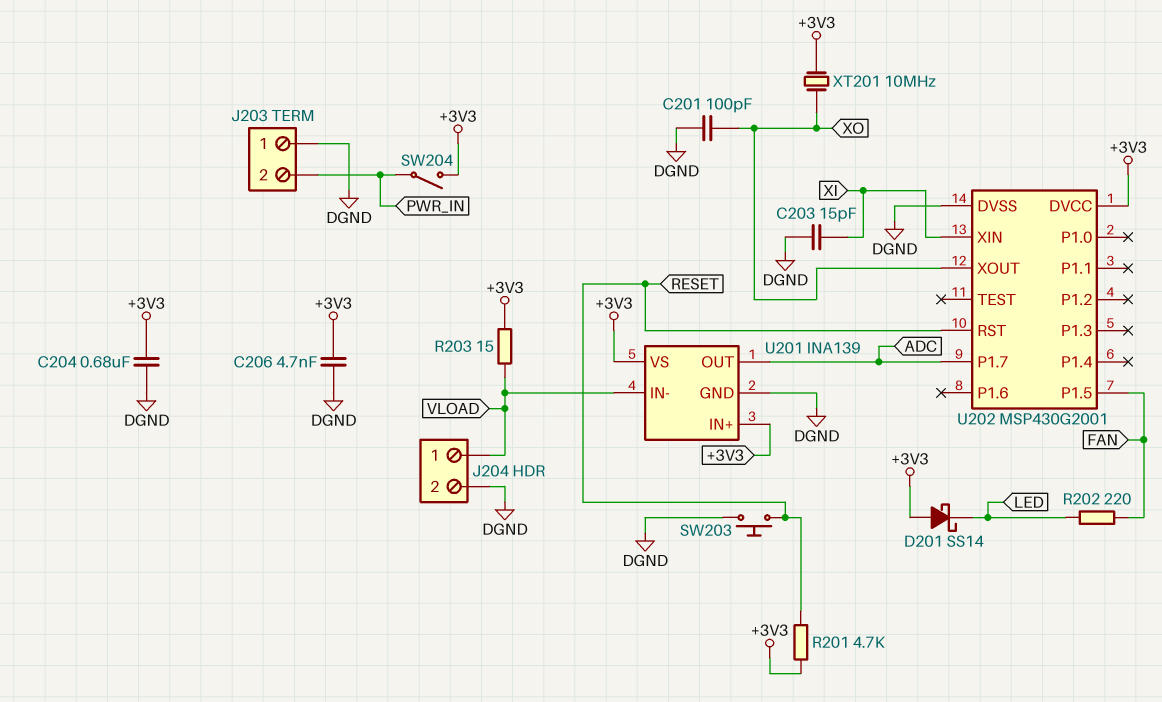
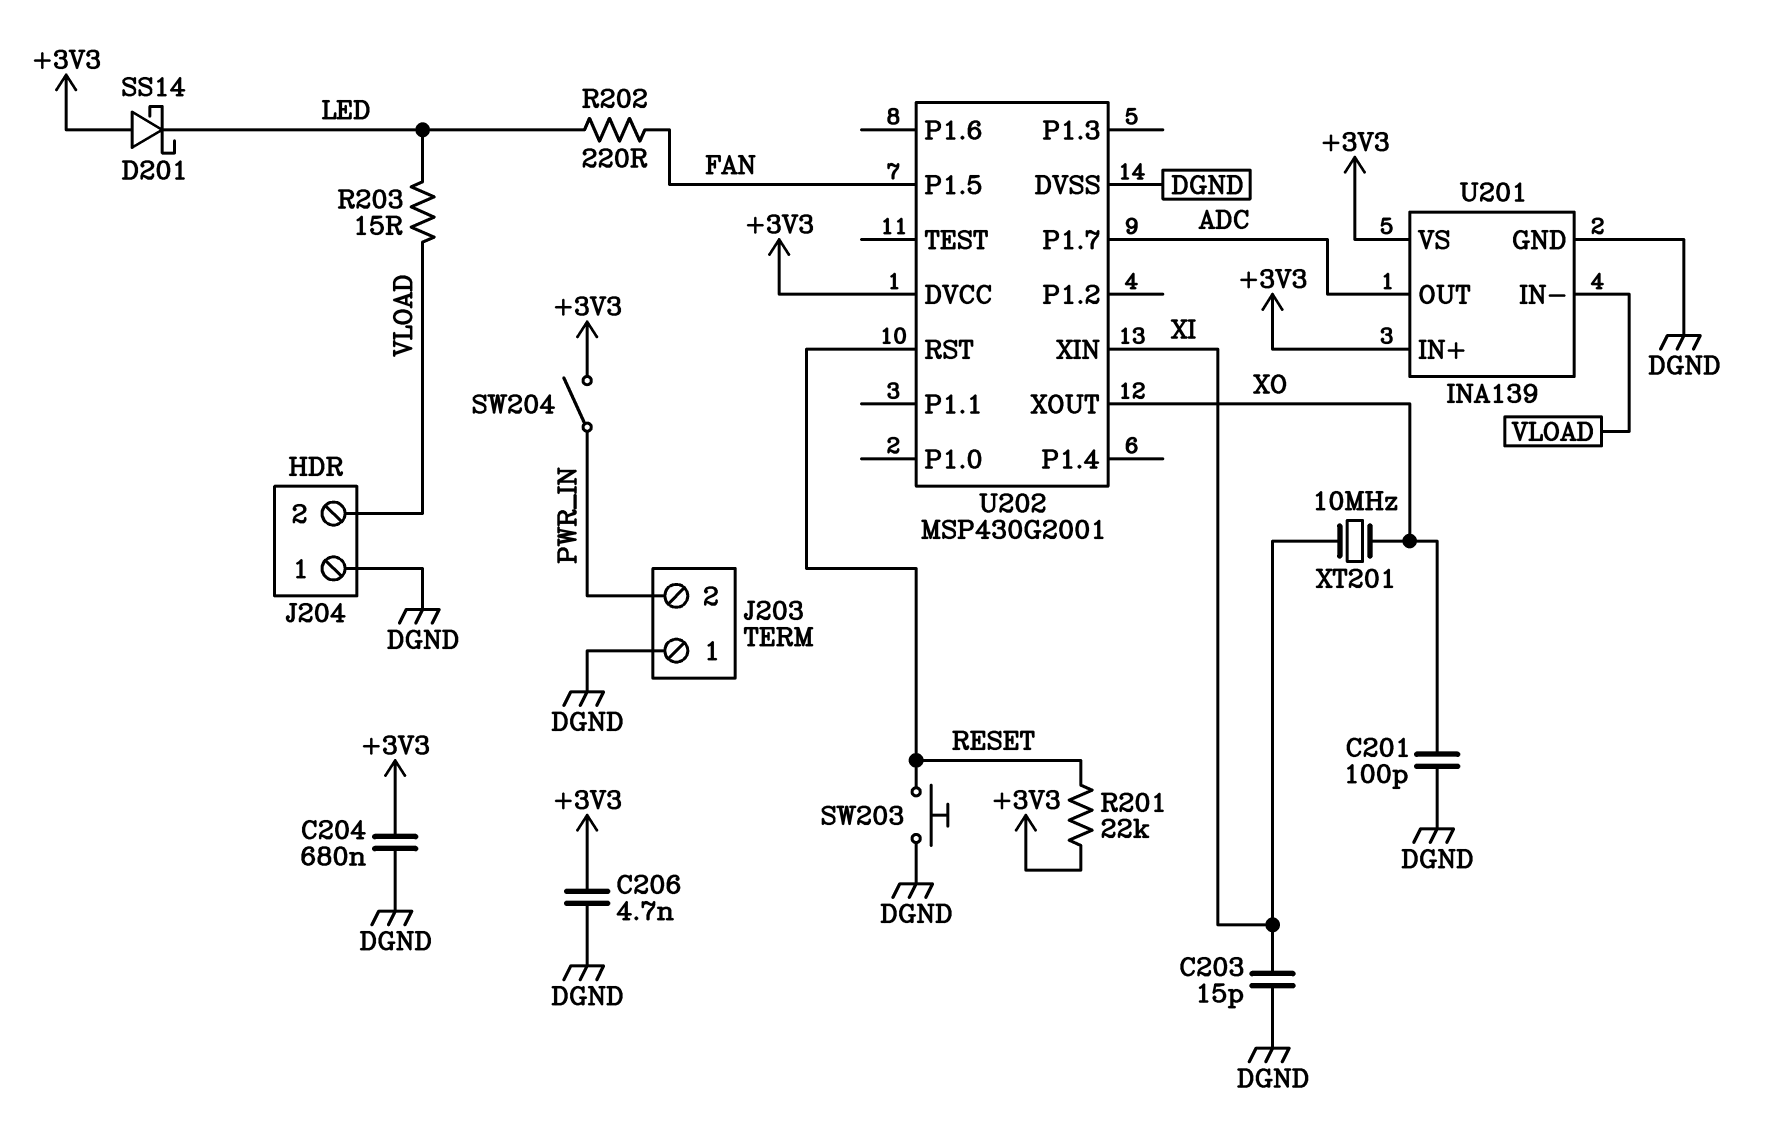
J204 pin 1: VLOAD -> DGND
J204 pin 2: DGND -> VLOAD
R201: 4.7k (+3V3, RESET) -> 22k (+3V3, RESET)
R203: 15 (+3V3, VLOAD) -> 15 (LED, VLOAD)
XT201: 10MHz (+3V3, XO) -> 10MHz (XI, XO)

